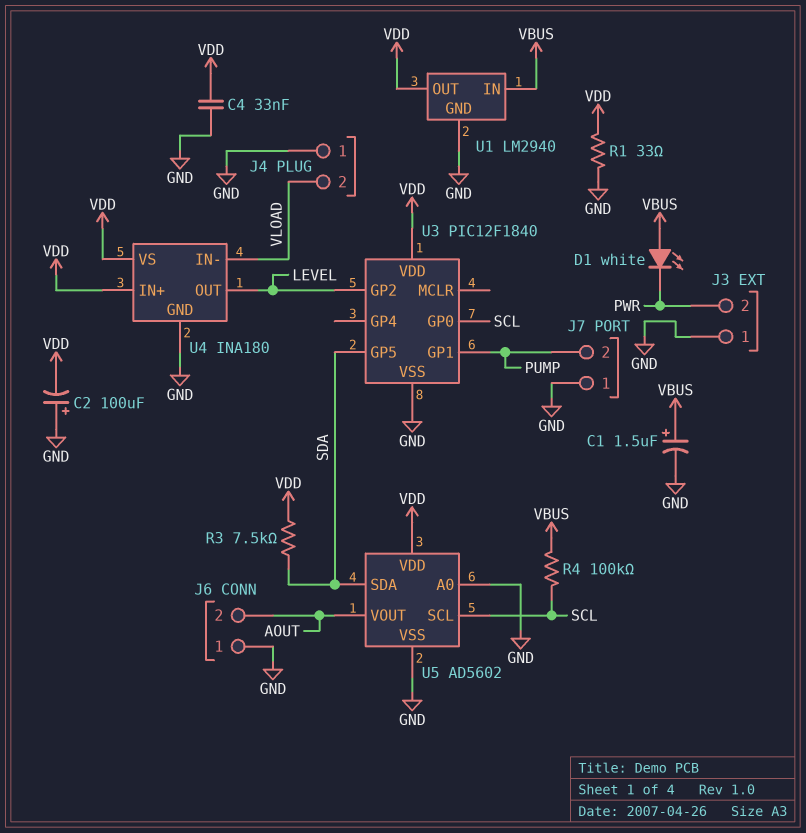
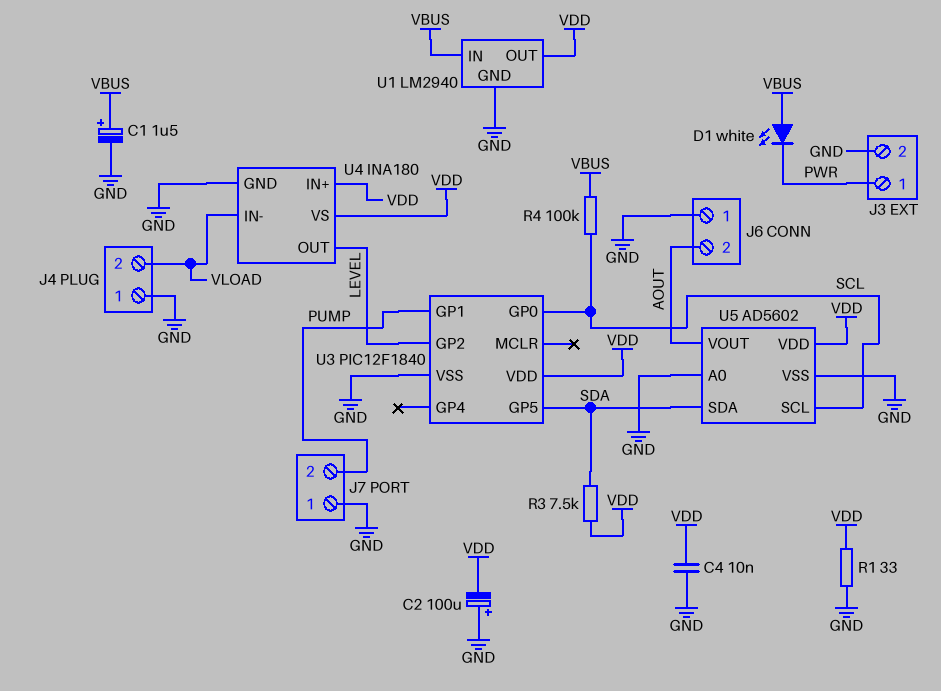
C4: 33nF (GND, VDD) -> 10nF (GND, VDD)
J3 pin 1: GND -> PWR
J3 pin 2: PWR -> GND

